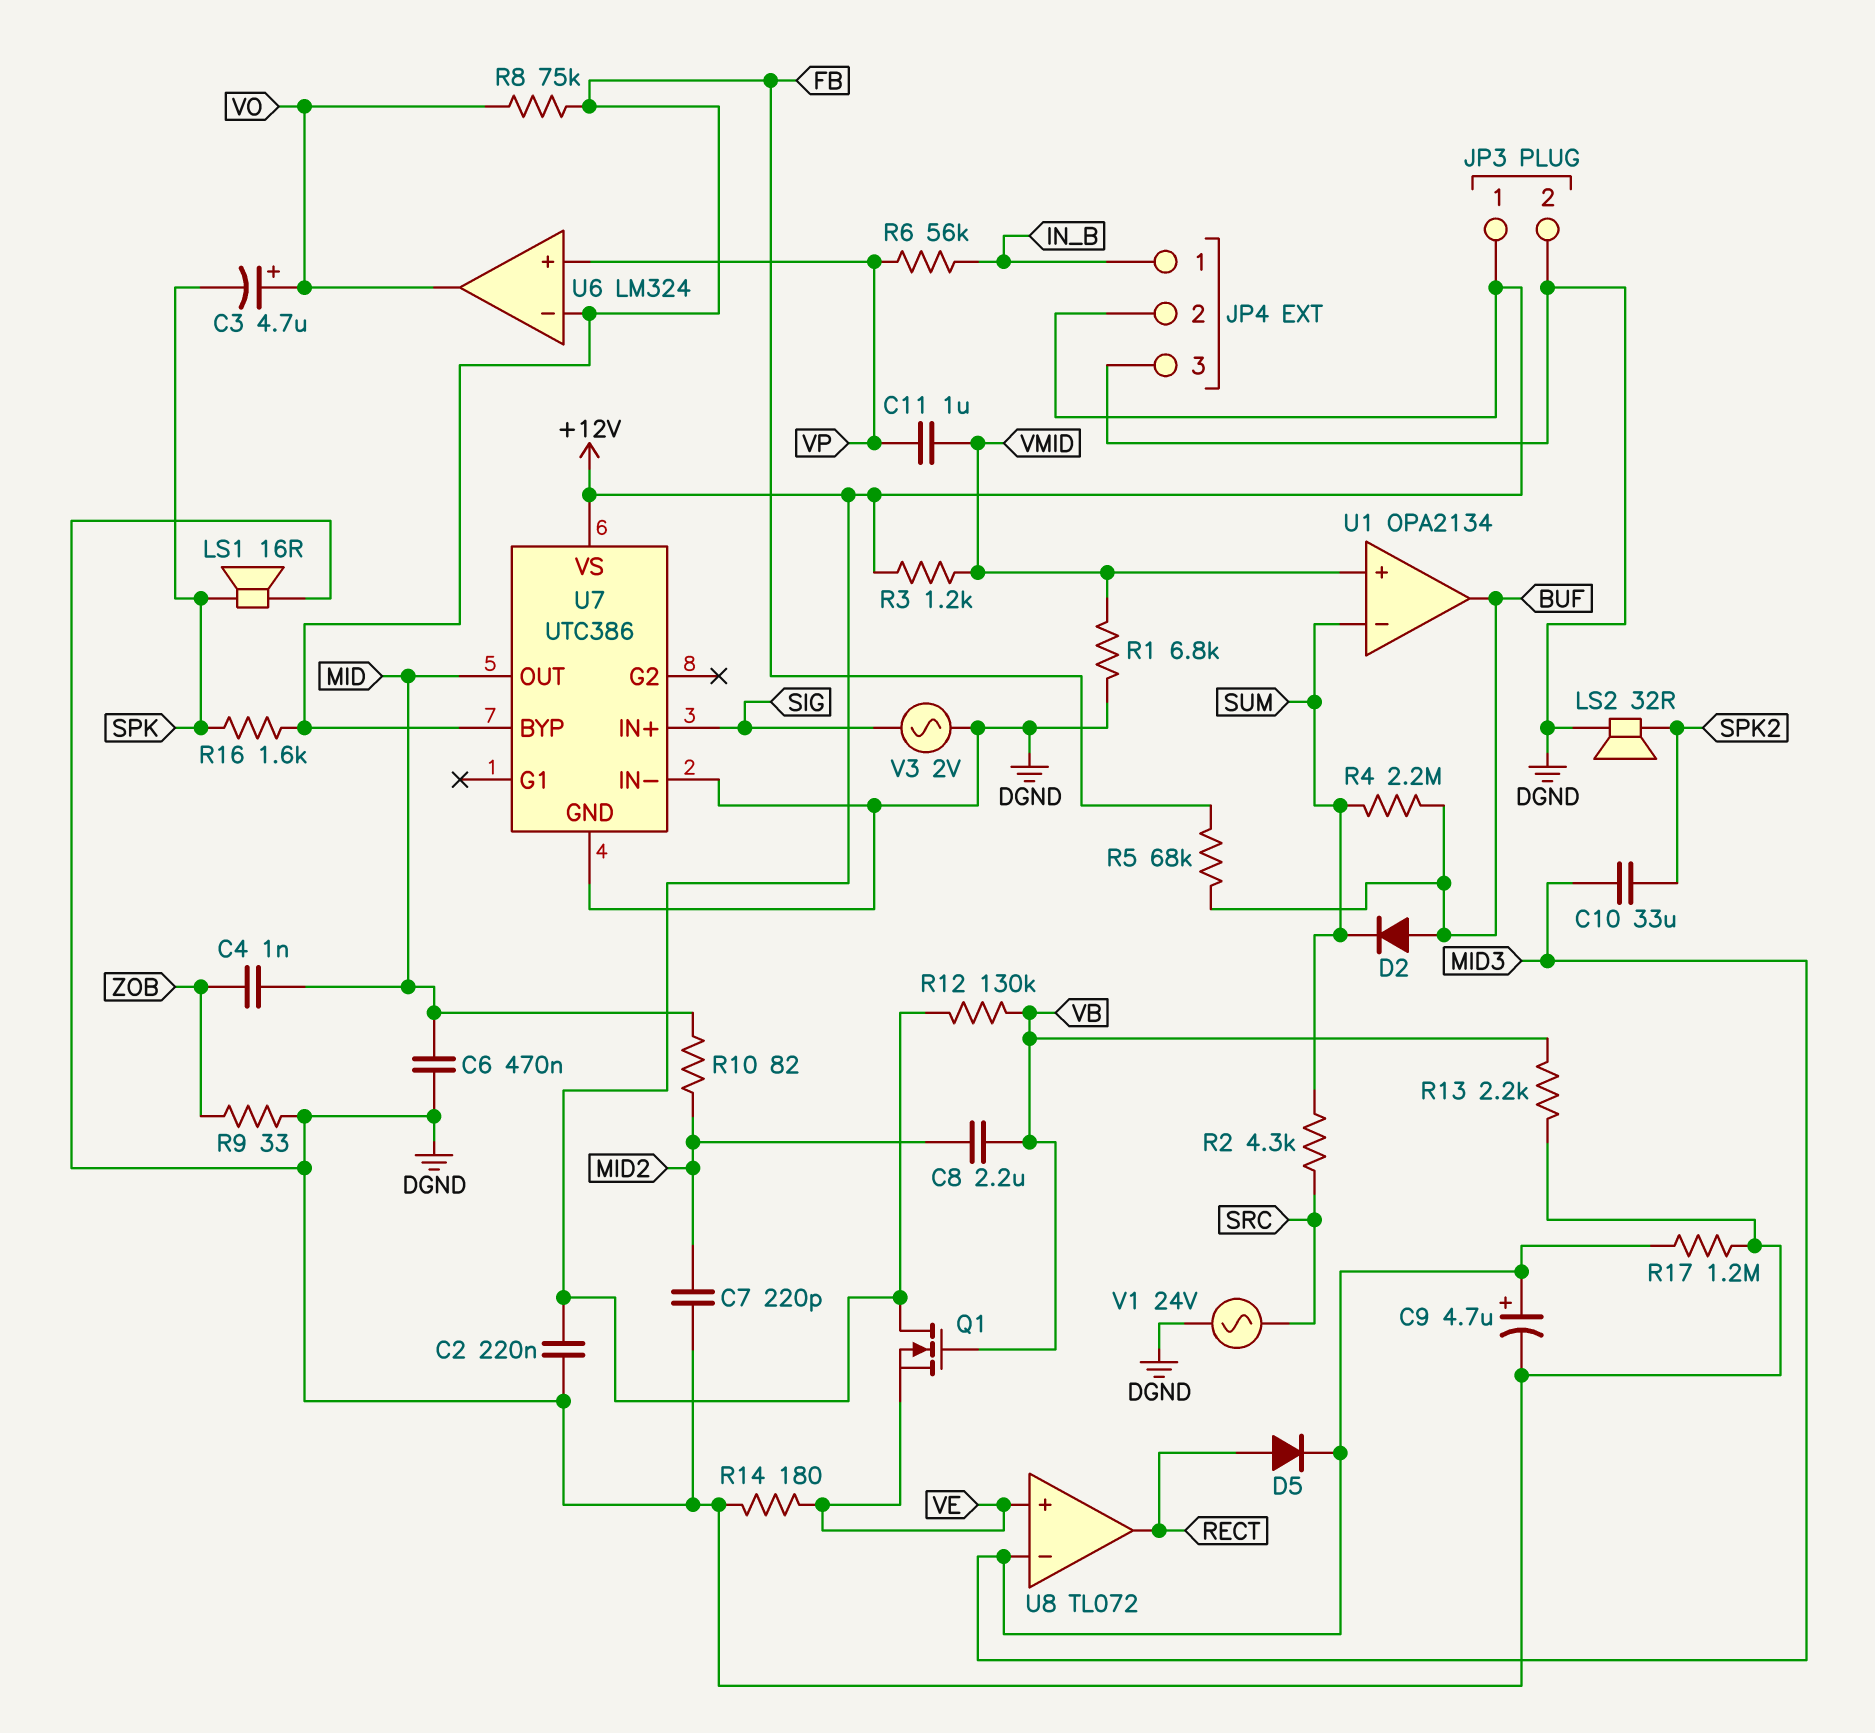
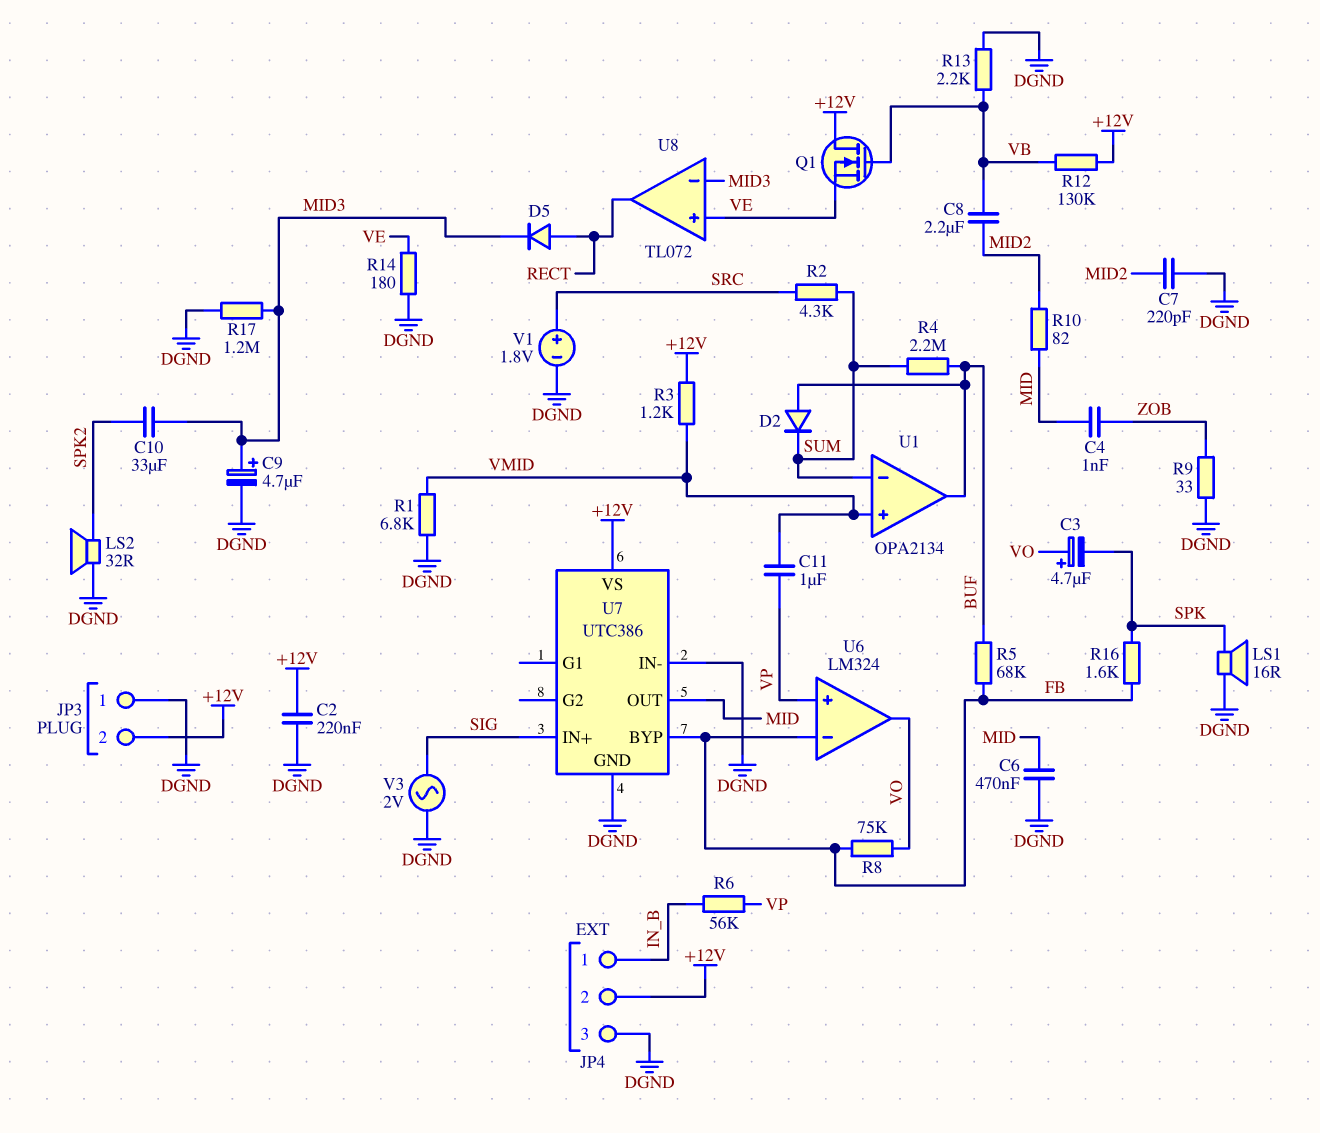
JP3 pin 1: +12V -> DGND
JP3 pin 2: DGND -> +12V
V1: AC 24V (DGND, SRC) -> 1.8V (plus SRC, minus DGND)

